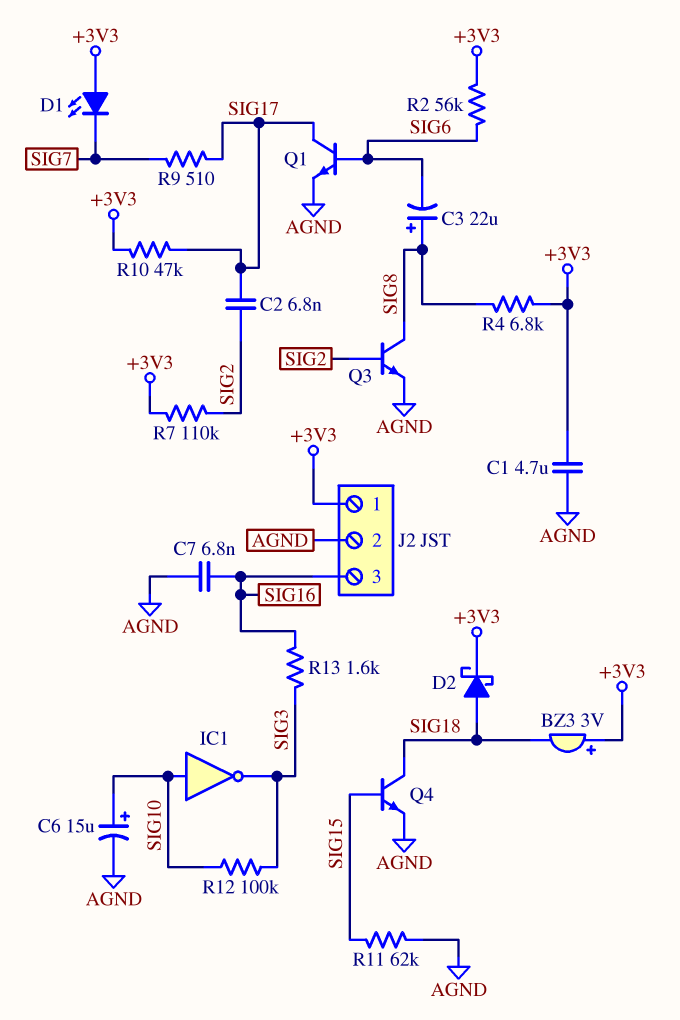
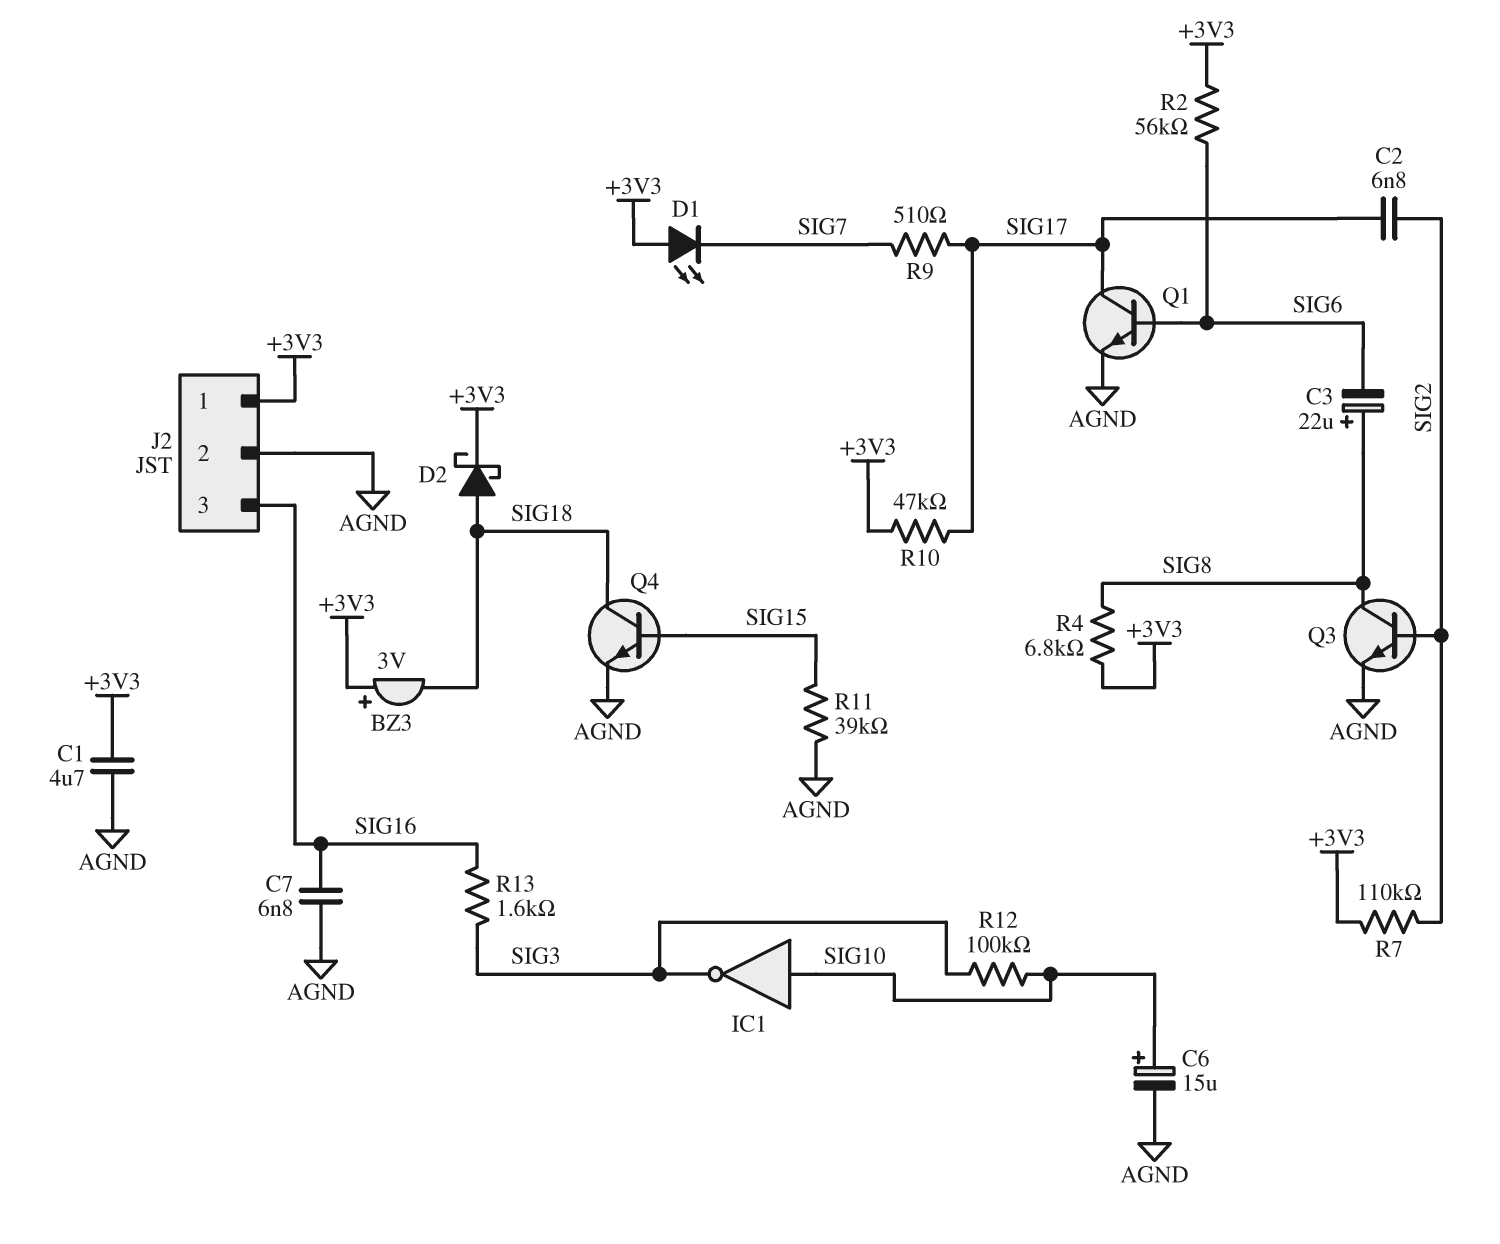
R11: 62k (AGND, SIG15) -> 39k (AGND, SIG15)

